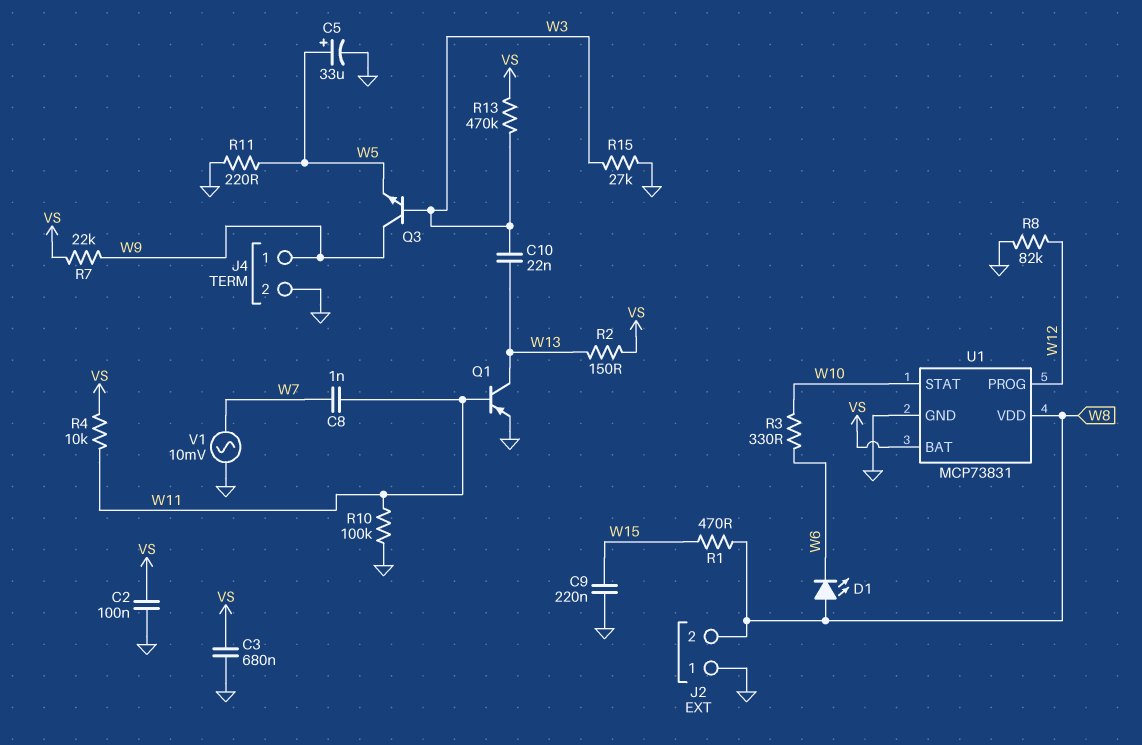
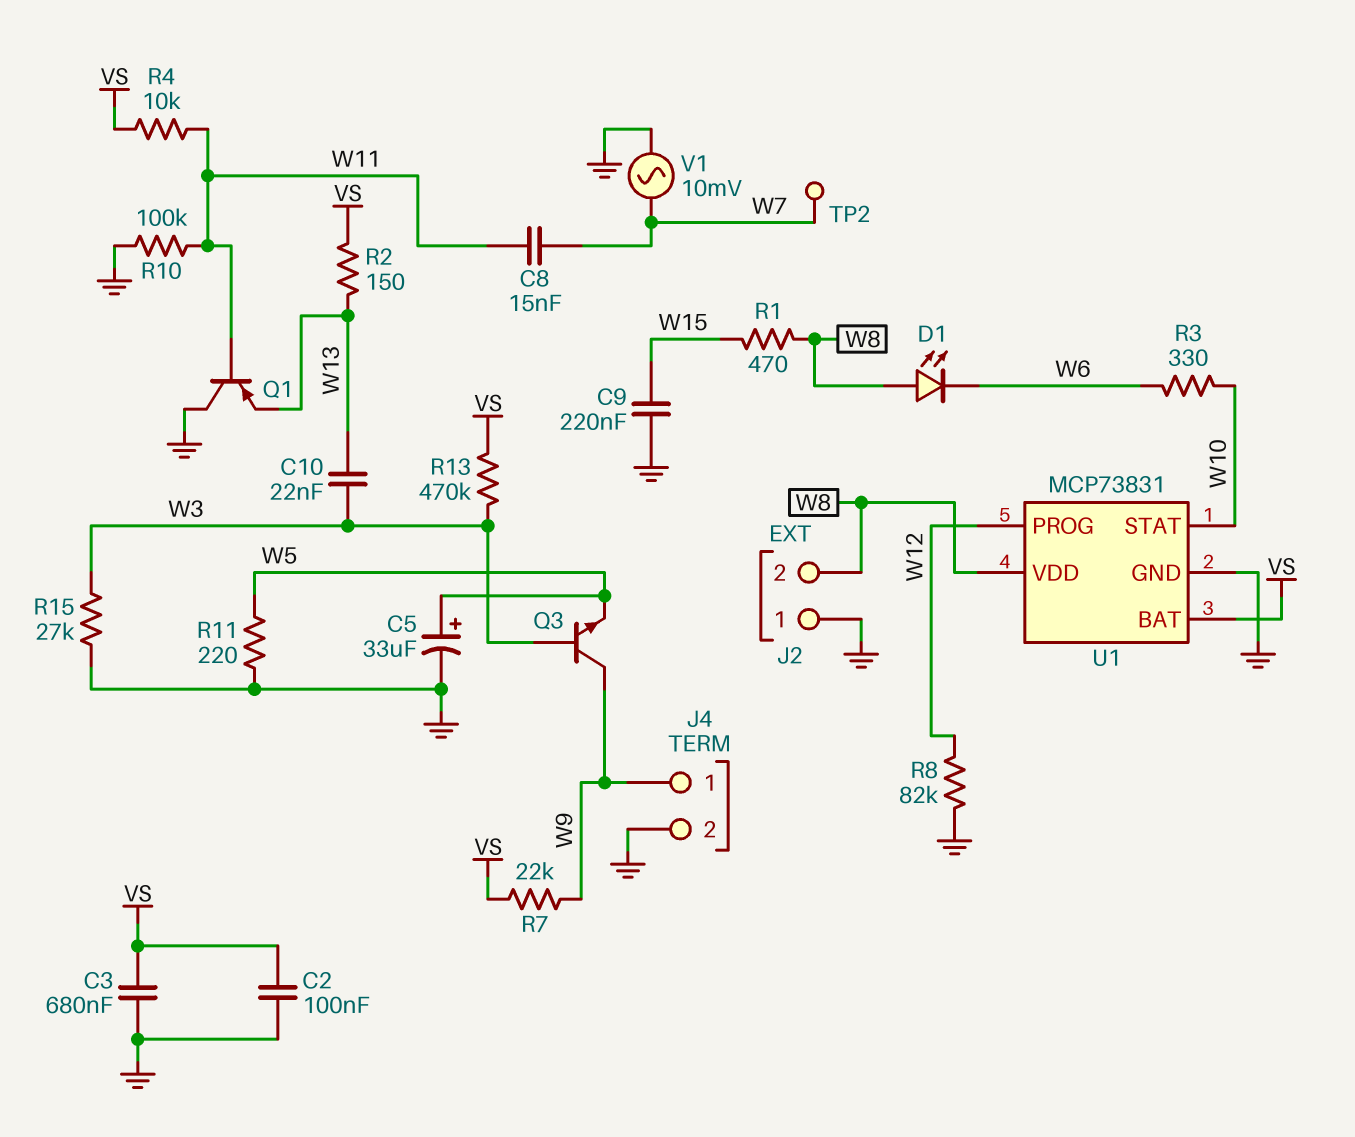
C8: 1nF (W7, W11) -> 15nF (W7, W11)
Q1: PNP (B W11, C W13, E GND) -> PNP (B W11, C GND, E W13)
TP2: none -> test point (W7)

